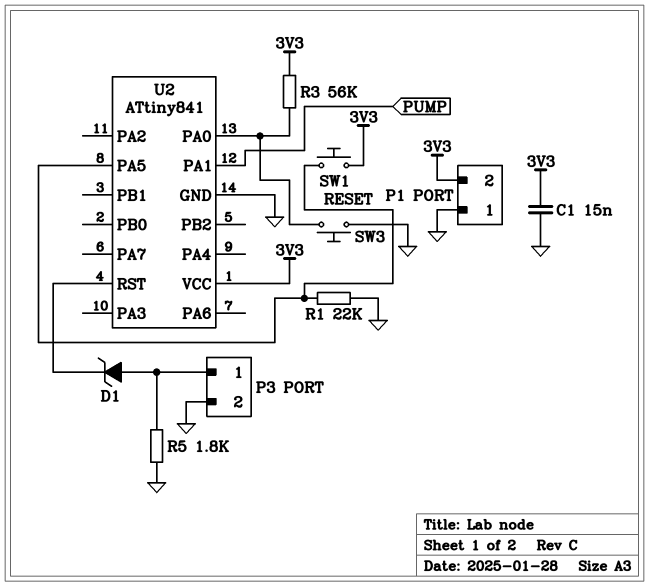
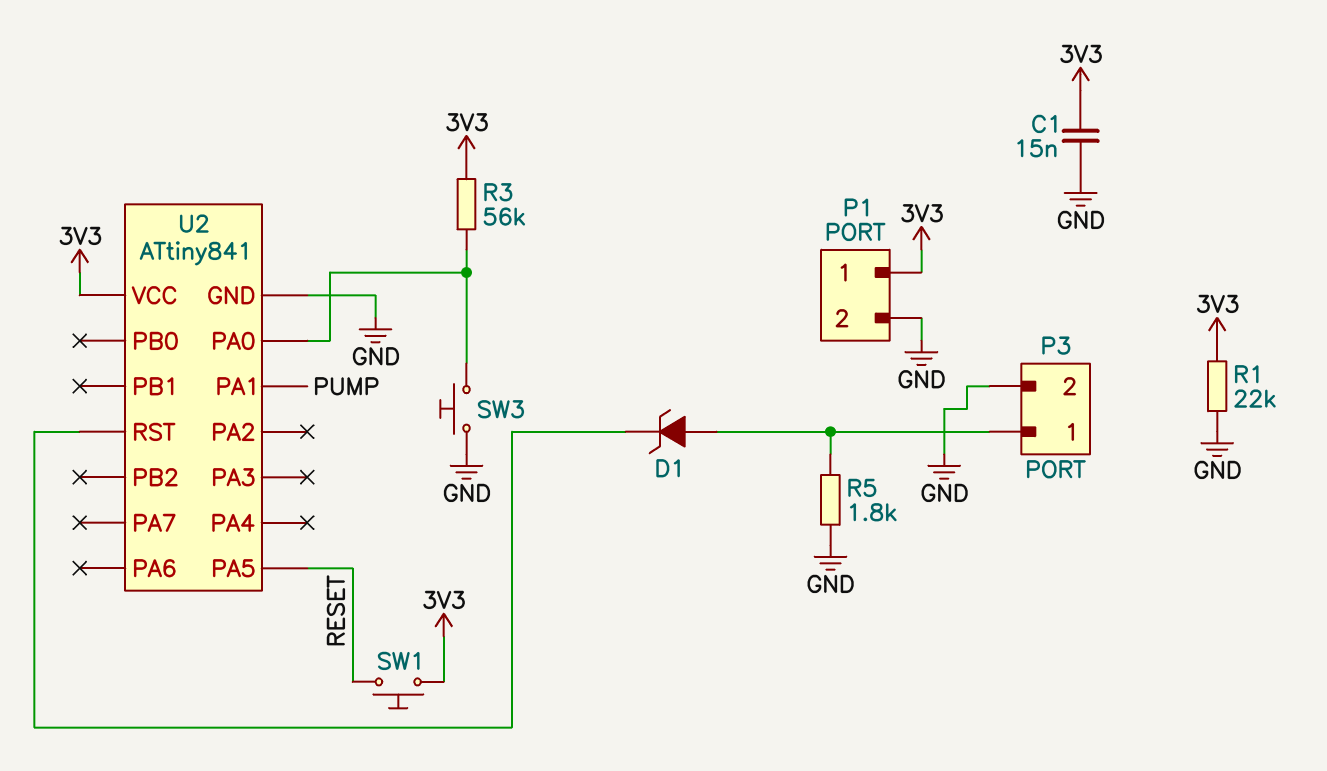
P1 pin 1: GND -> 3V3
P1 pin 2: 3V3 -> GND
R1: 22k (GND, RESET) -> 22k (3V3, GND)

